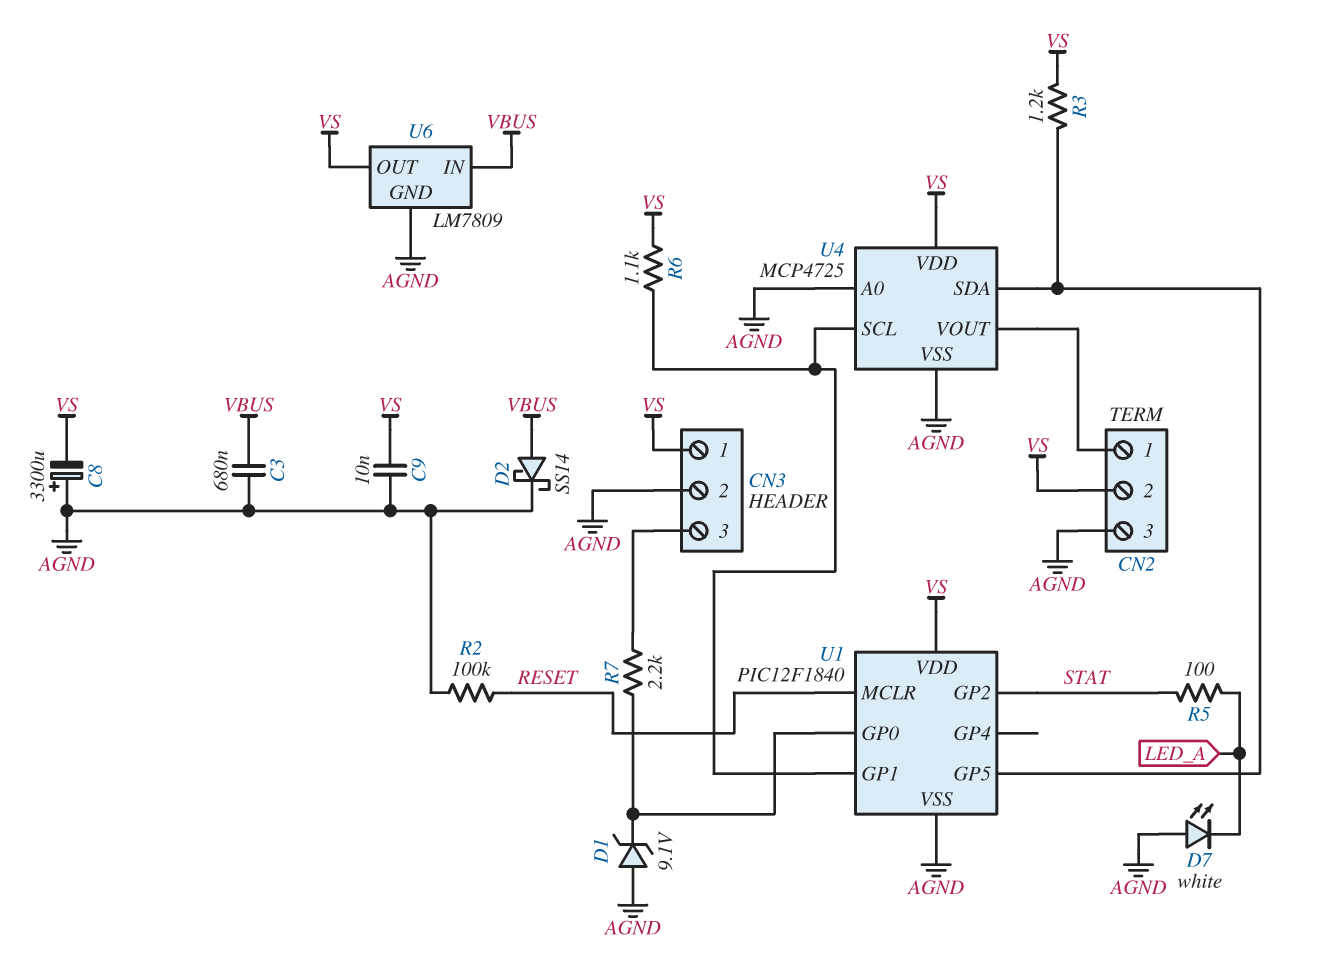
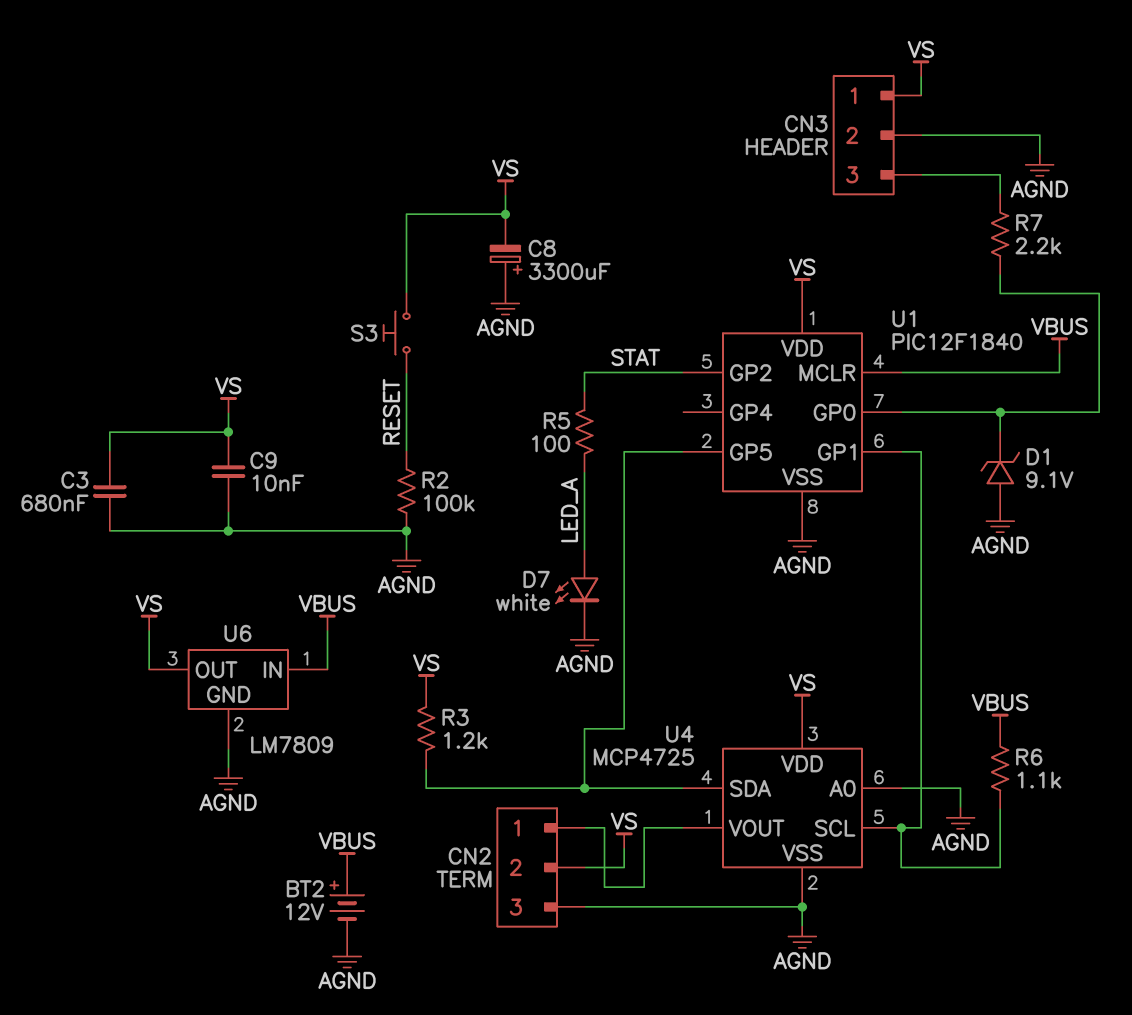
BT2: none -> 12V (plus VBUS, minus AGND)
C3: 680nF (AGND, VBUS) -> 680nF (AGND, VS)
D2: schottky SS14 (A VBUS, K AGND) -> none
D7: LED white (A AGND, K LED_A) -> LED white (A LED_A, K AGND)
R6: 1.1k (U1/GP1, VS) -> 1.1k (U1/GP1, VBUS)
S3: none -> button (RESET, VS)
U1 pin MCLR: RESET -> VBUS

